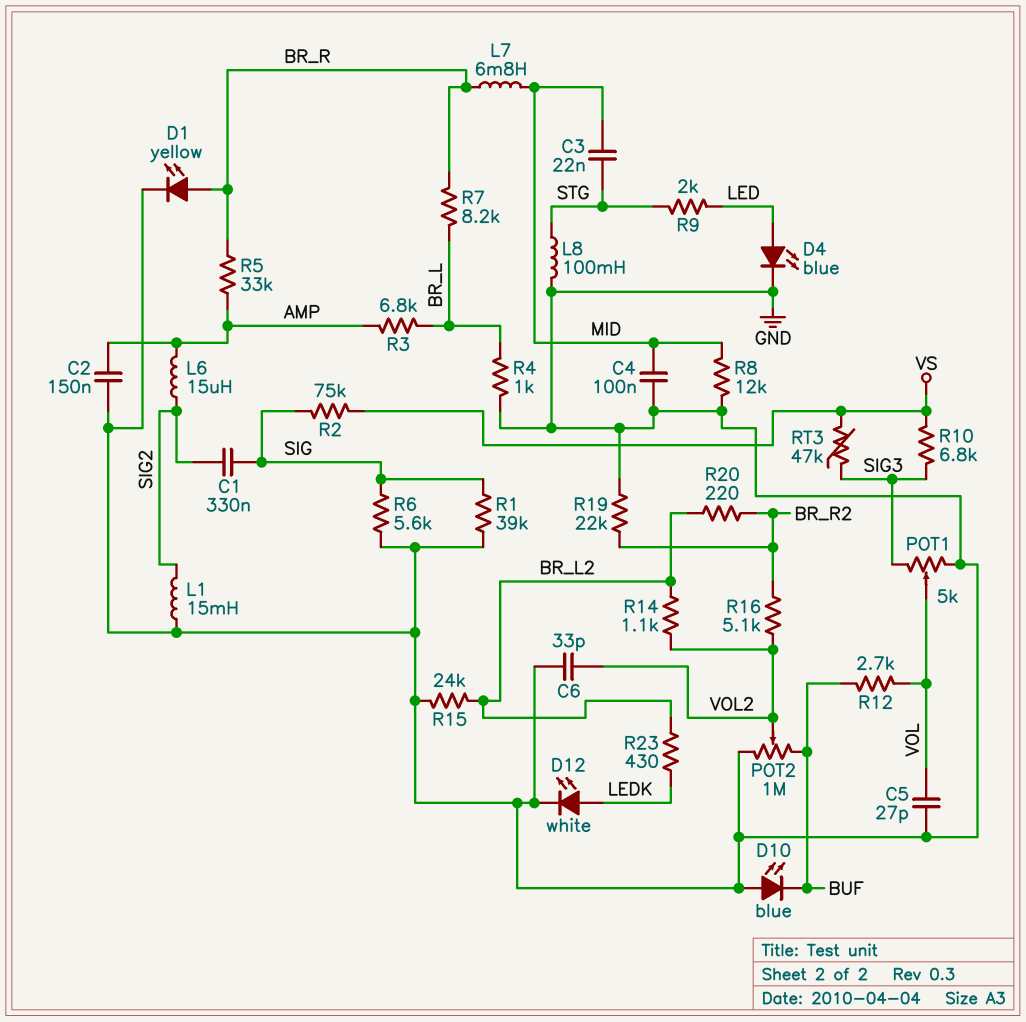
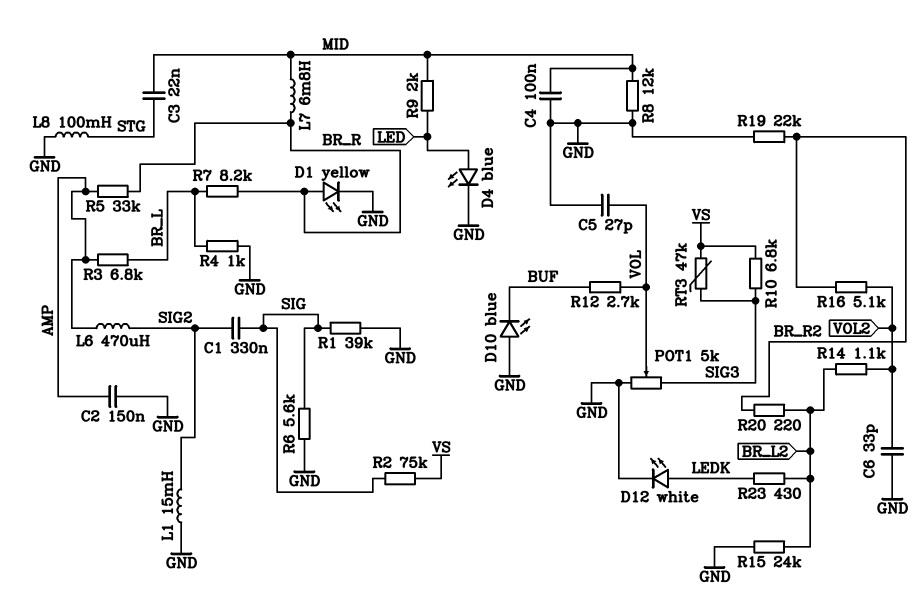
L6: 15uH (AMP, SIG2) -> 470uH (AMP, SIG2)
POT2: 1M (BUF, GND, wiper VOL2) -> none
R9: 2k (LED, STG) -> 2k (LED, MID)

